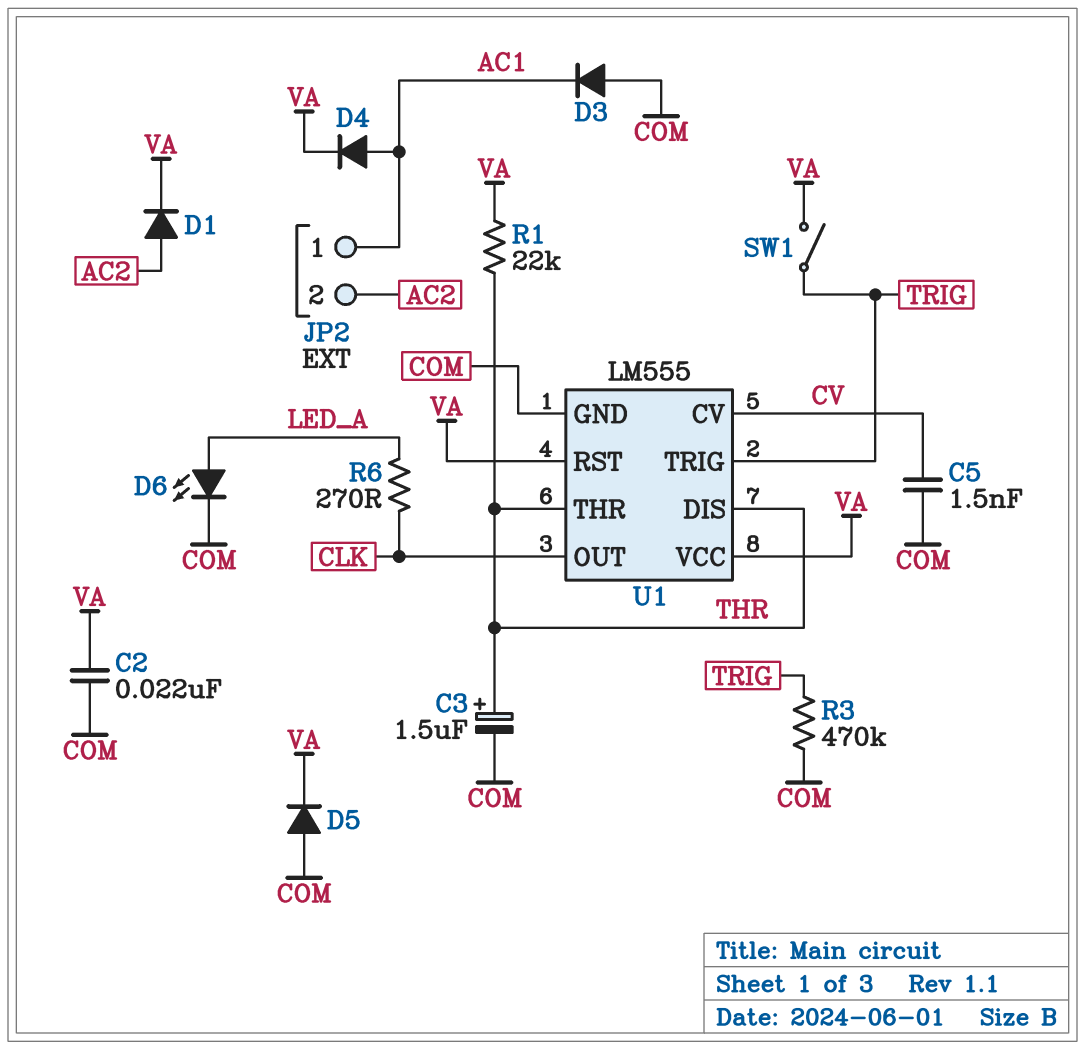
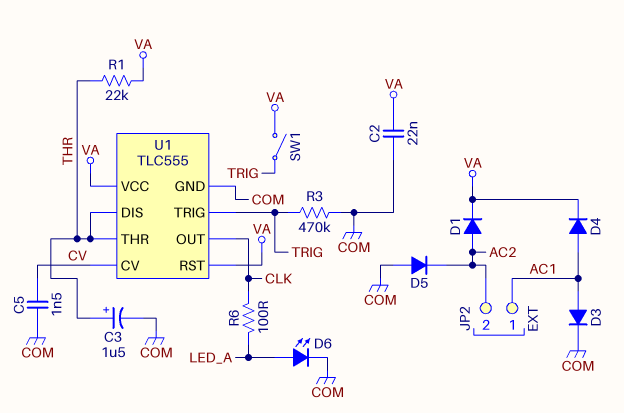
D3: diode (A COM, K AC1) -> diode (A AC1, K COM)
D5: diode (A COM, K VA) -> diode (A COM, K AC2)
R6: 270 (CLK, LED_A) -> 100 (CLK, LED_A)
U1: LM555 -> TLC555

